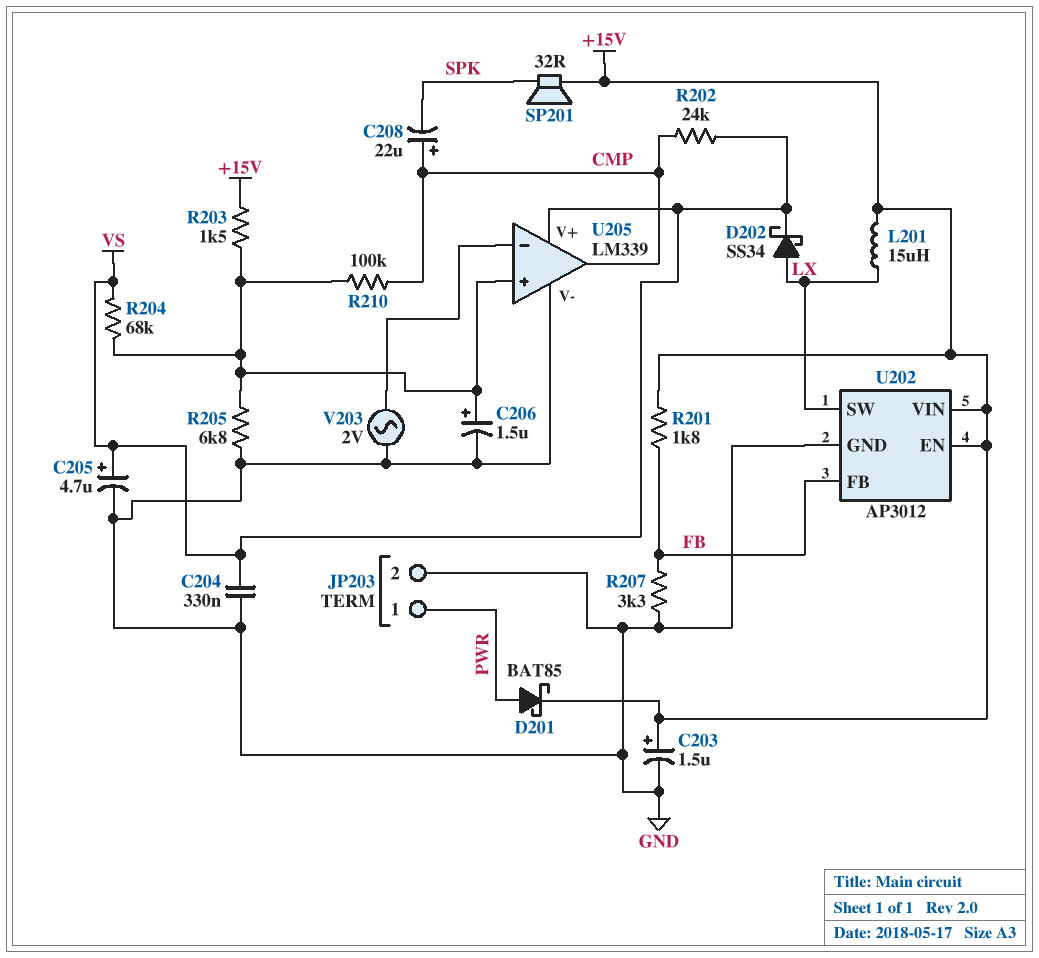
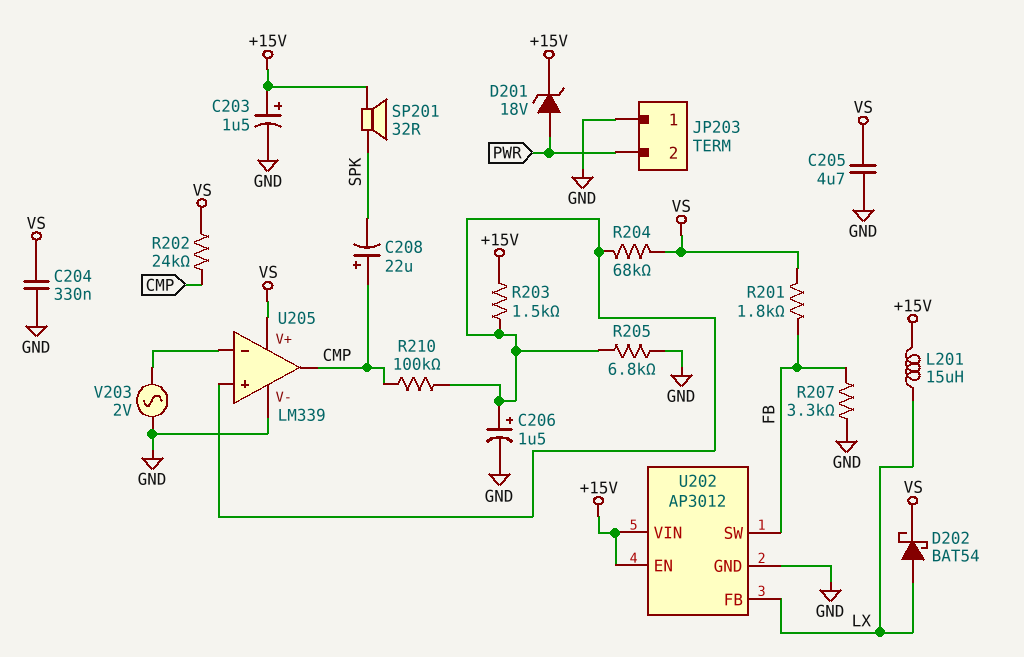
C205: 4.7uF (plus VS, minus GND) -> 4.7uF (GND, VS)
D201: schottky BAT85 (A PWR, K +15V) -> zener 18V (A PWR, K +15V)
D202: schottky SS34 (A LX, K VS) -> schottky BAT54 (A LX, K VS)
JP203 pin 1: PWR -> GND
JP203 pin 2: GND -> PWR
R201: 1.8k (+15V, FB) -> 1.8k (FB, VS)
U202 pin FB: FB -> LX
U202 pin SW: LX -> FB

